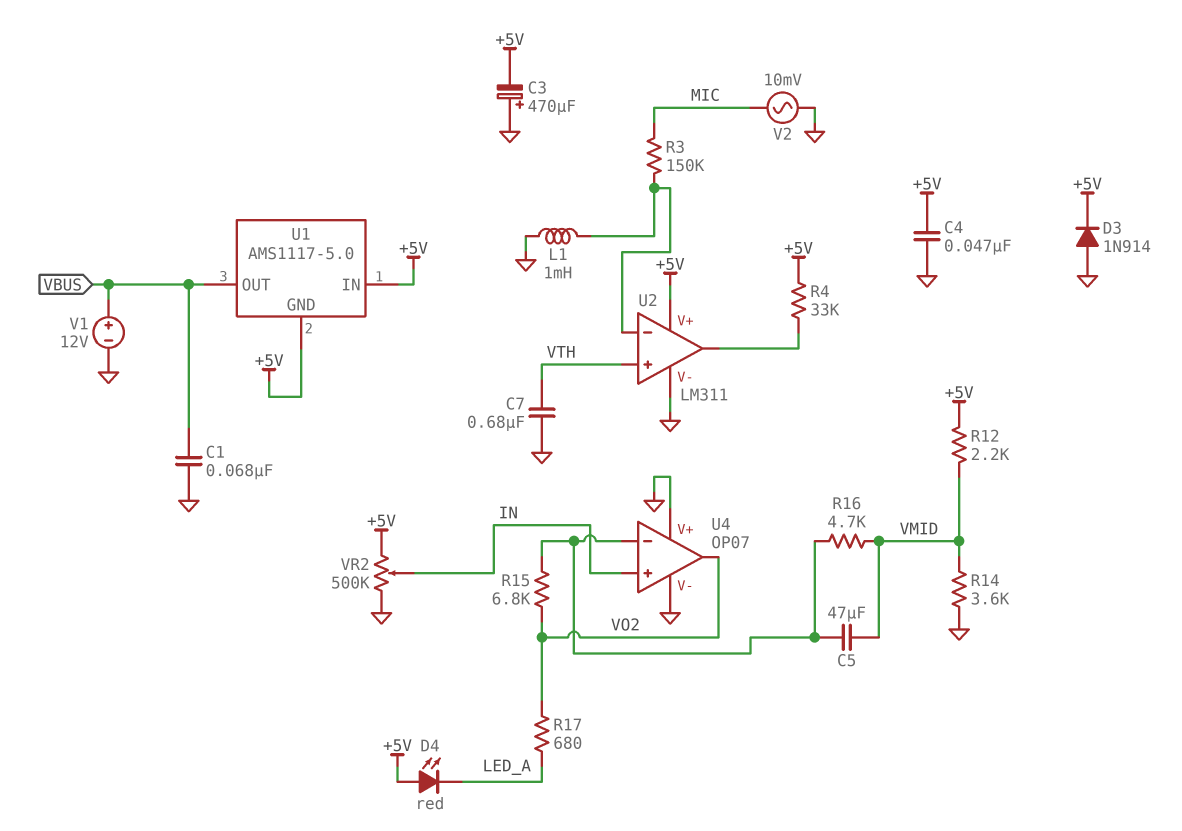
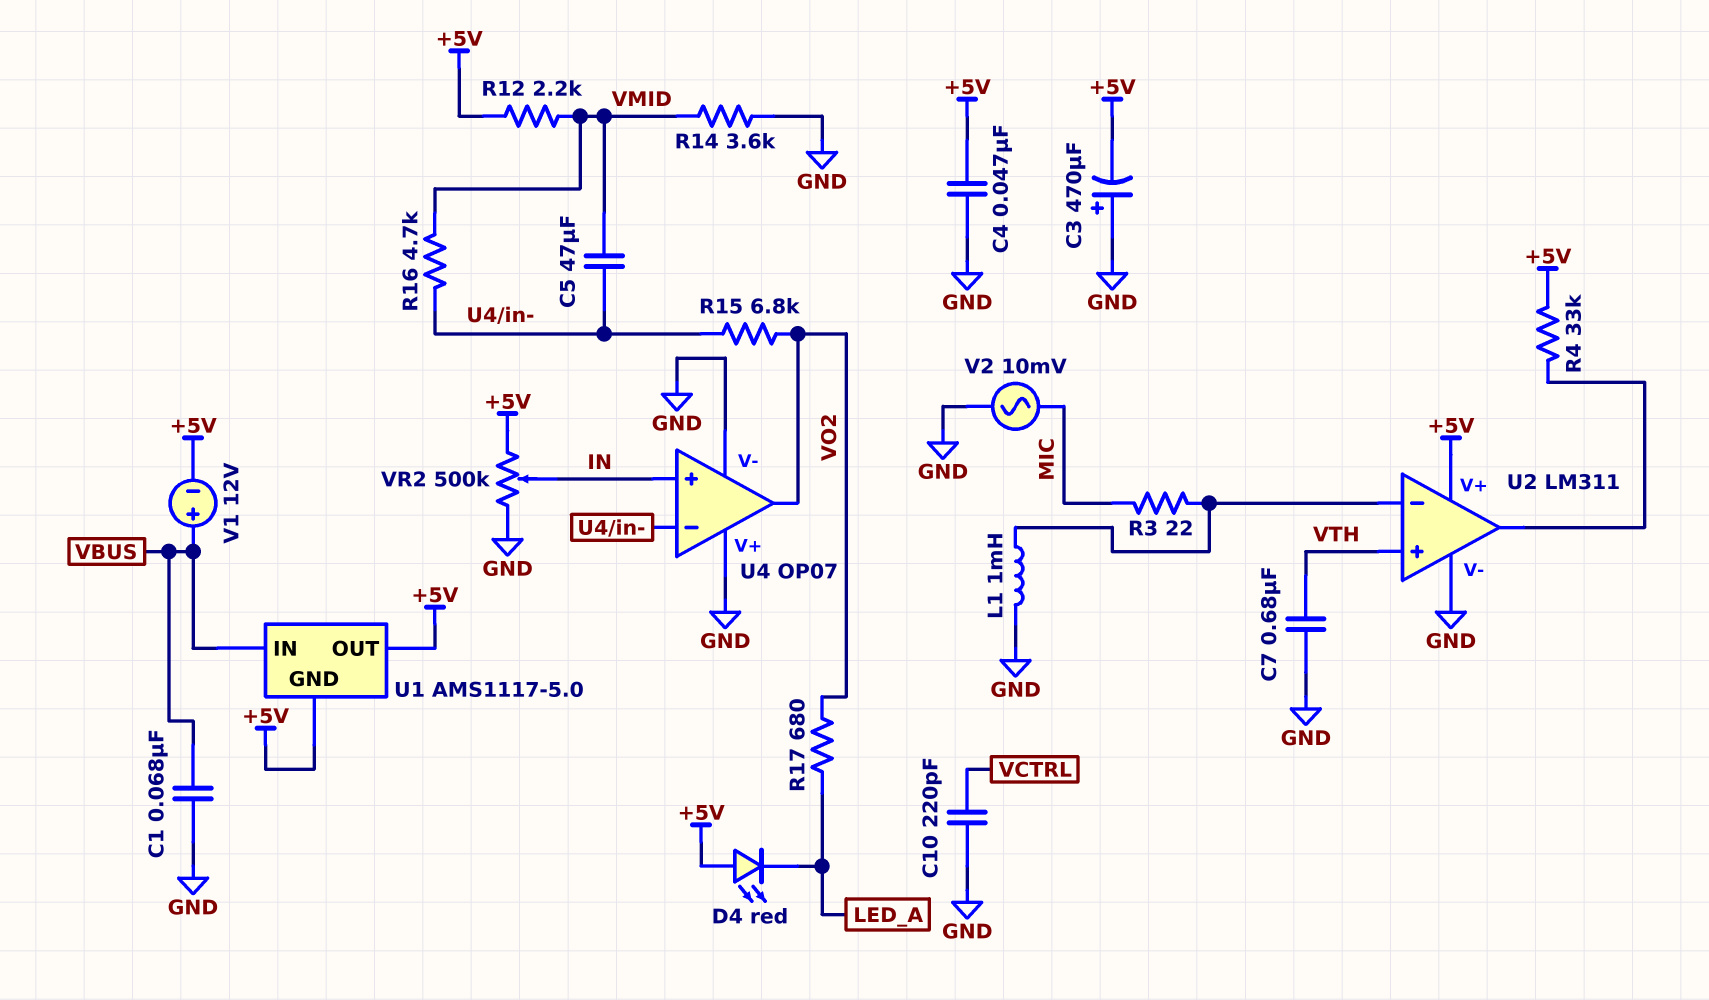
C10: none -> 220pF (GND, VCTRL)
D3: diode 1N914 (A GND, K +5V) -> none
R3: 150k (MIC, U2/in-) -> 22 (MIC, U2/in-)
U1 pin IN: +5V -> VBUS
U1 pin OUT: VBUS -> +5V
V1: 12V (plus VBUS, minus GND) -> 12V (plus VBUS, minus +5V)

